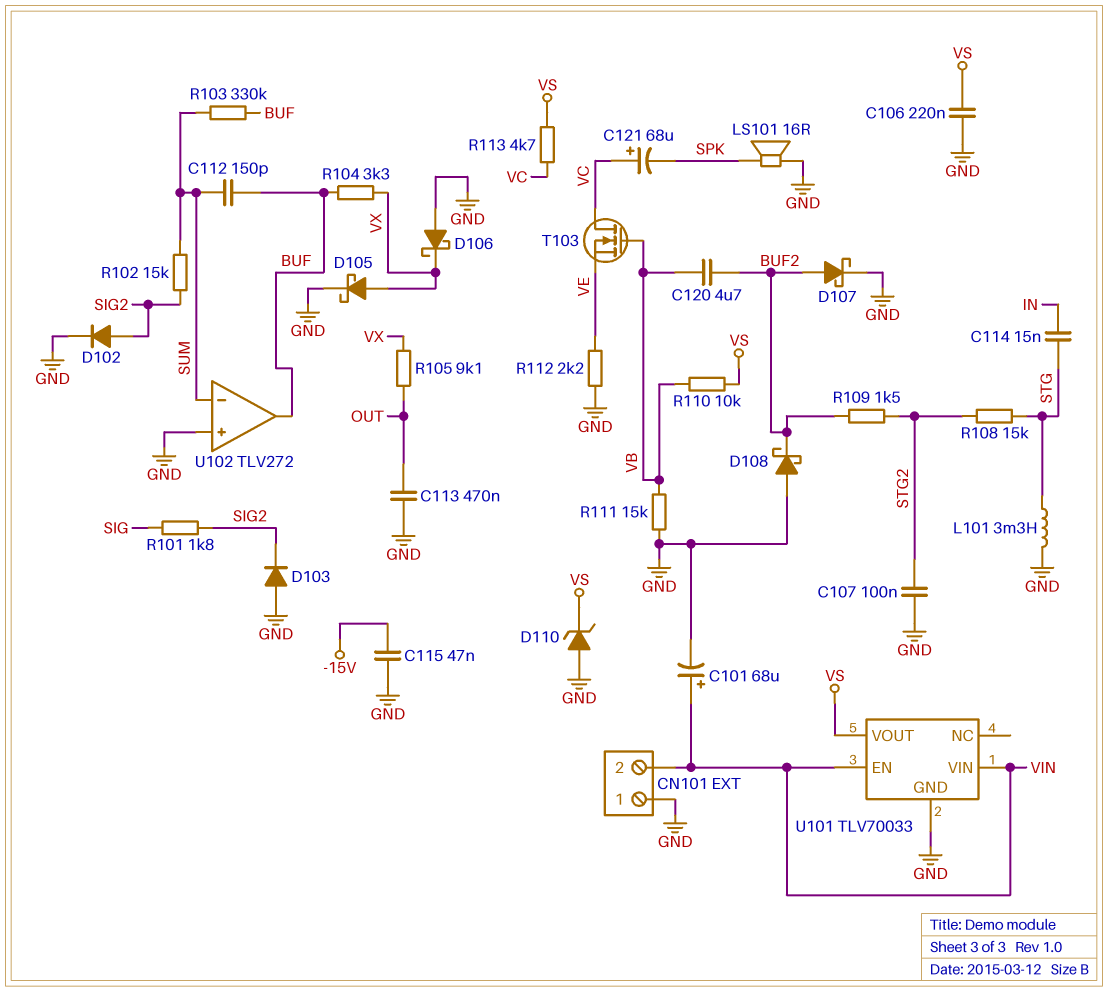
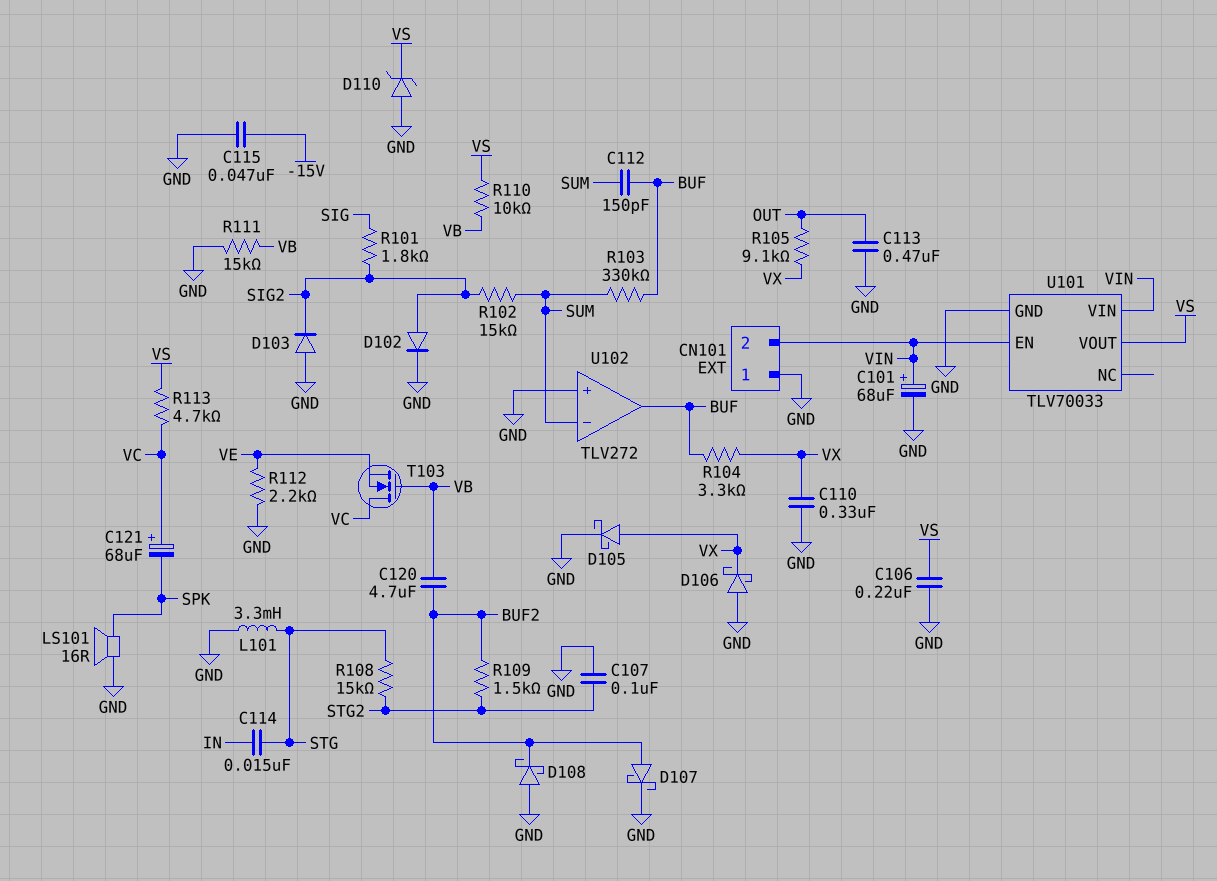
C110: none -> 330nF (GND, VX)

